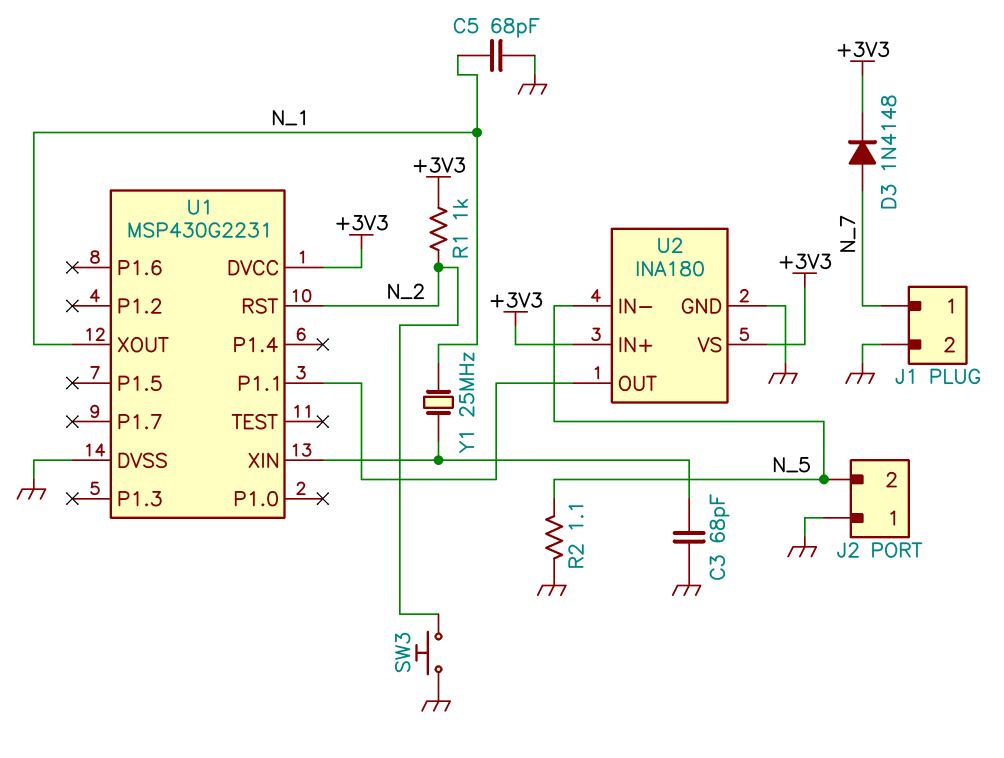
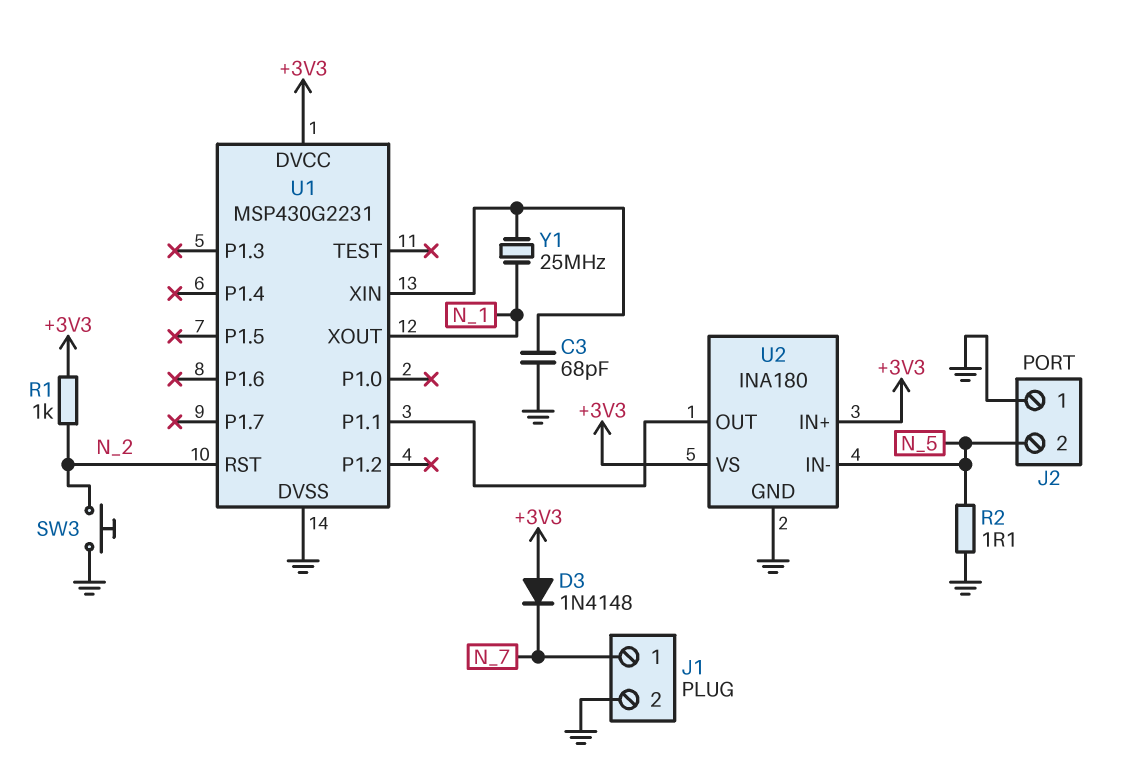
C5: 68pF (GND, N_1) -> none
D3: diode 1N4148 (A N_7, K +3V3) -> diode 1N4148 (A +3V3, K N_7)

